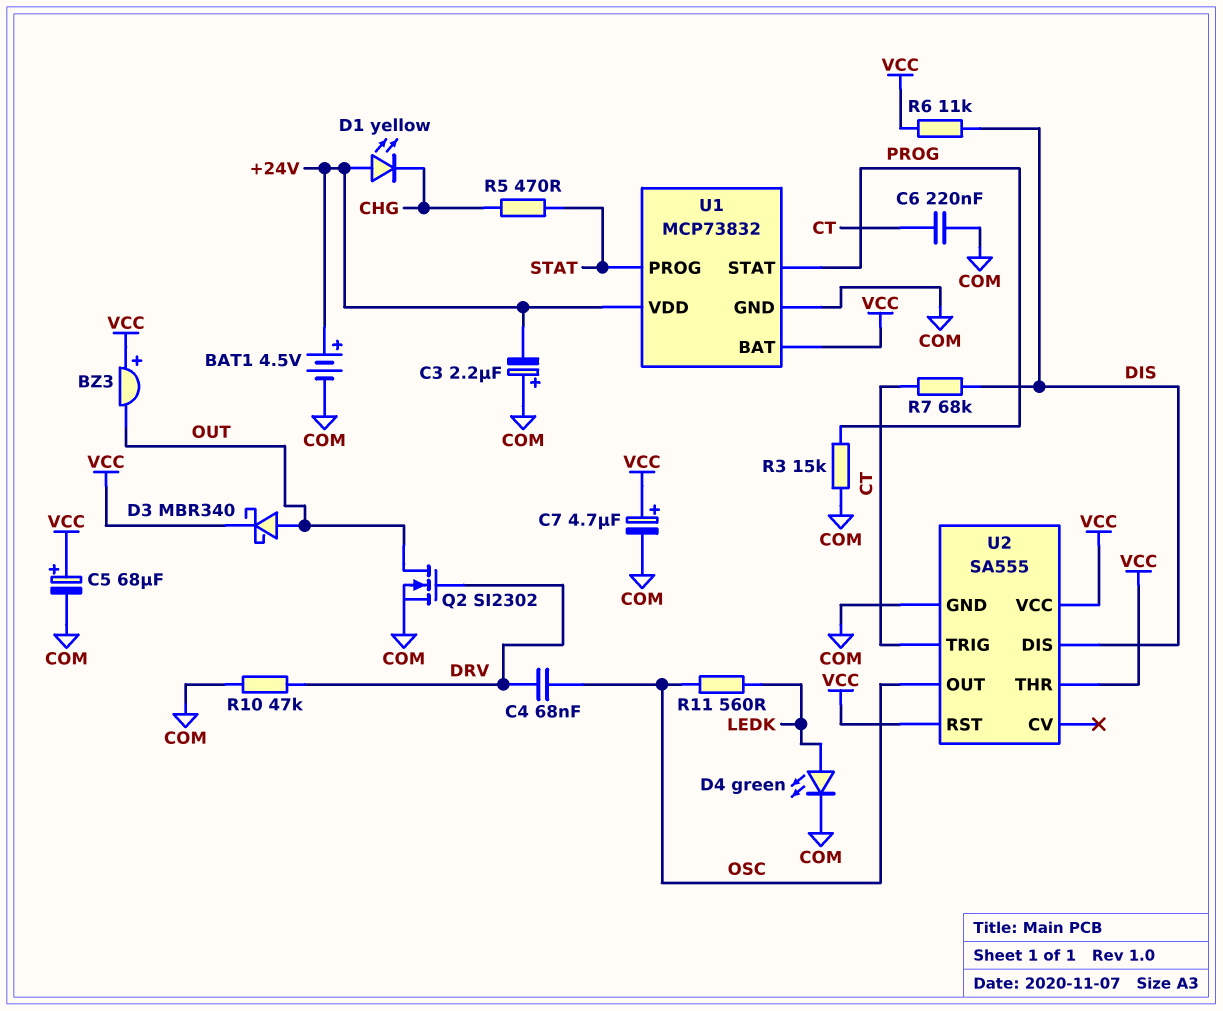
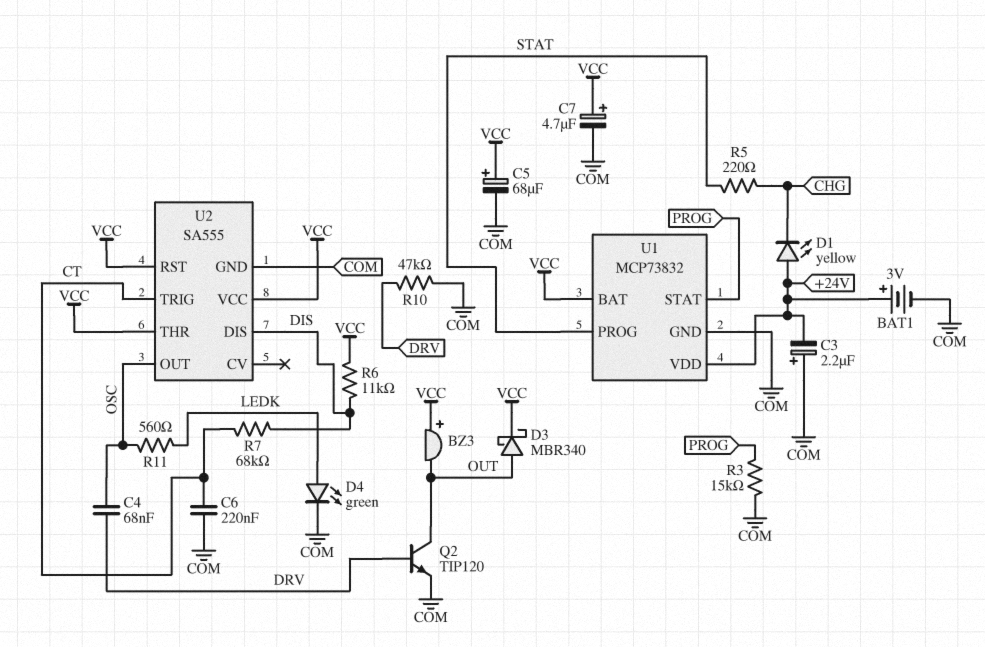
BAT1: 4.5V (plus +24V, minus COM) -> 3V (plus +24V, minus COM)
Q2: NMOS SI2302 (G DRV, D OUT, S COM) -> NPN TIP120 (B DRV, C OUT, E COM)
R5: 470 (CHG, STAT) -> 220 (CHG, STAT)

